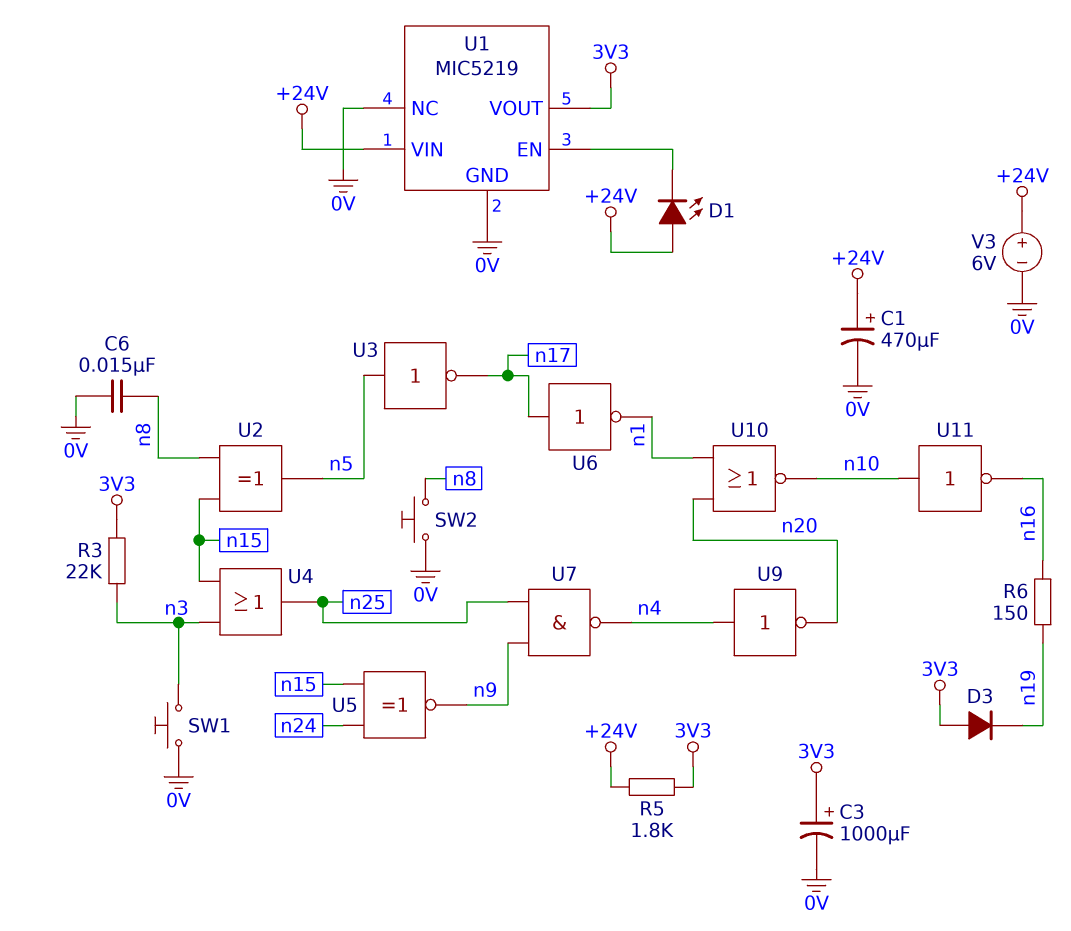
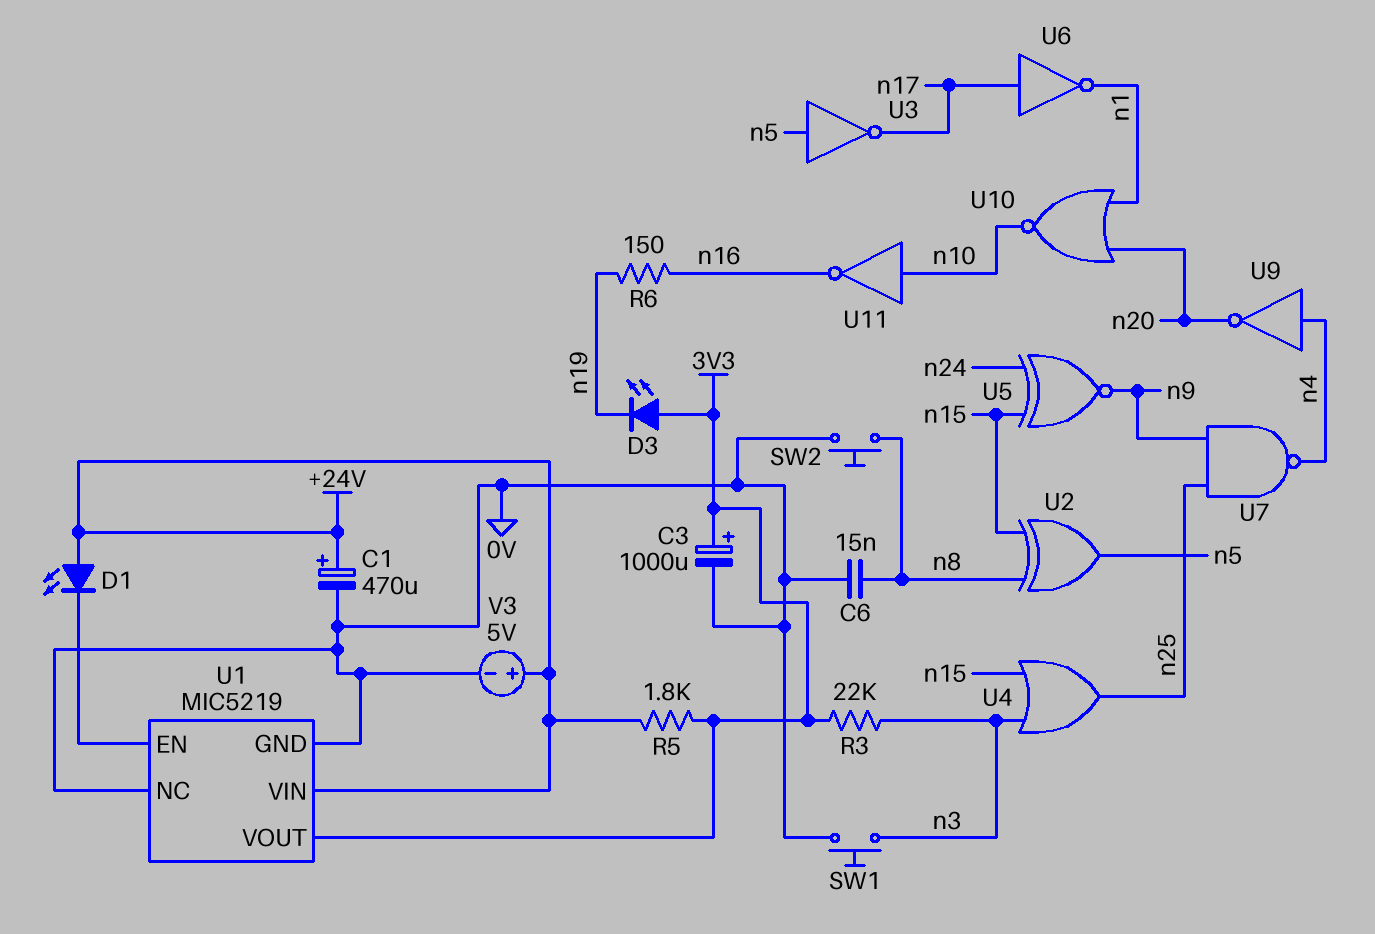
D3: diode (A 3V3, K n19) -> LED (A 3V3, K n19)
V3: 6V (plus +24V, minus 0V) -> 5V (plus +24V, minus 0V)

